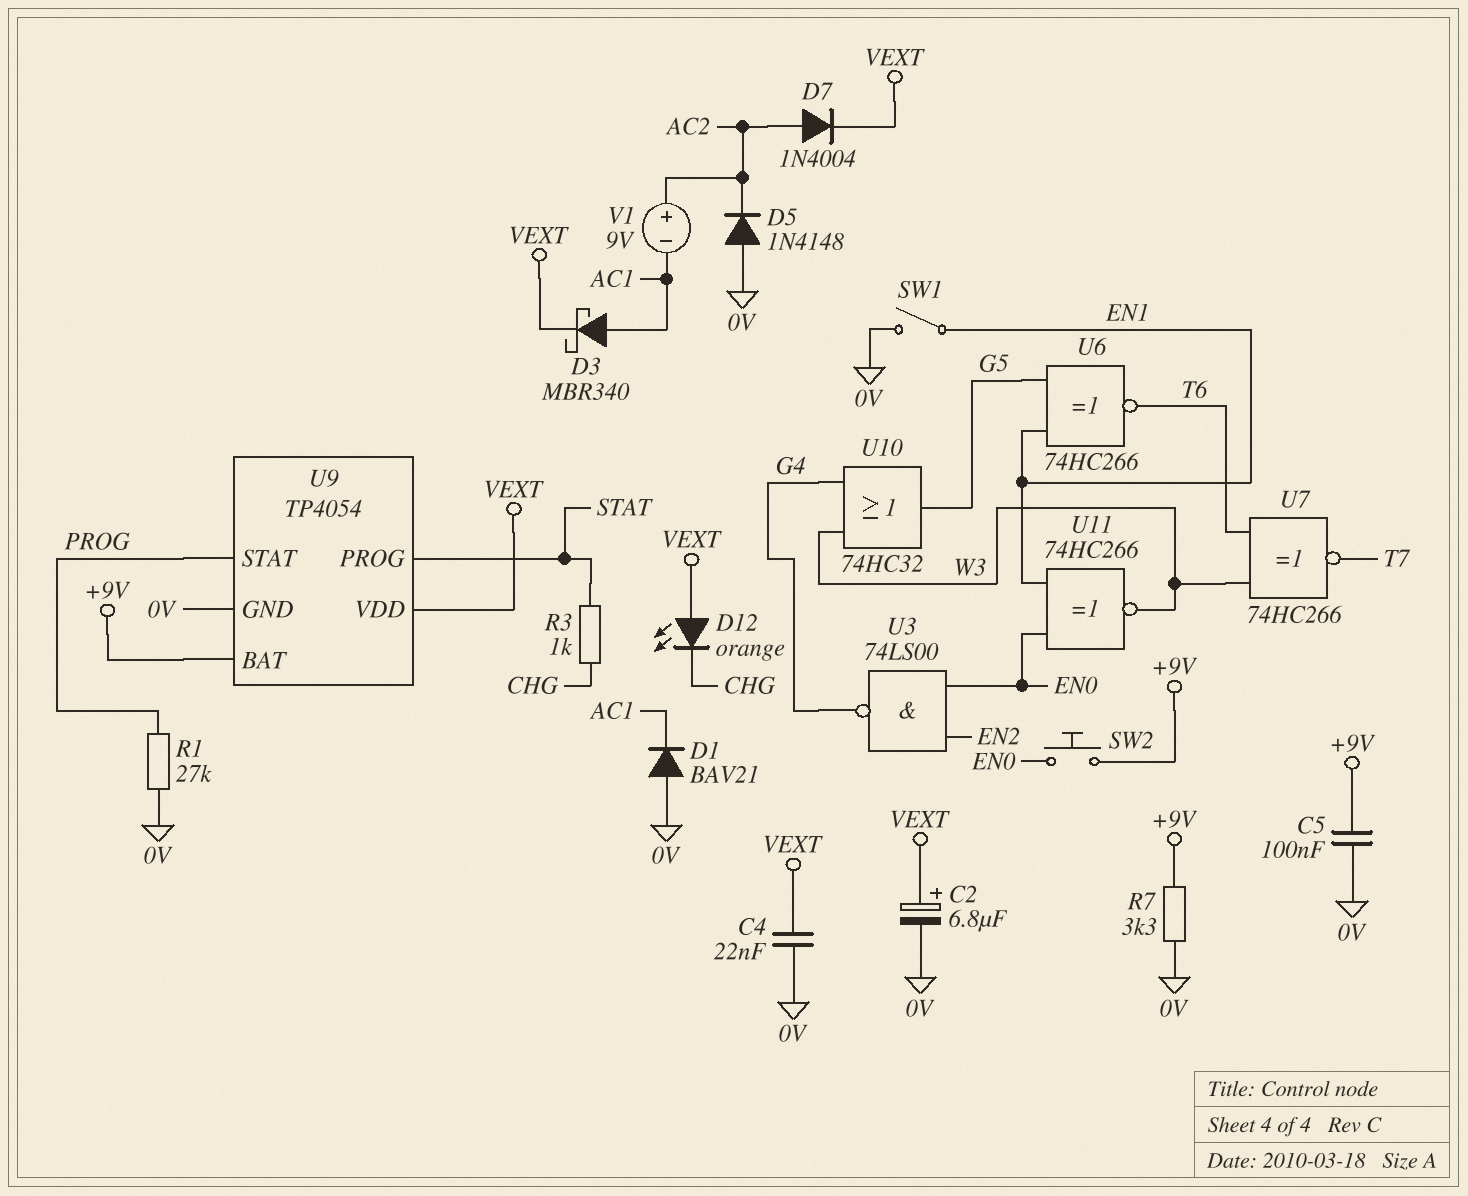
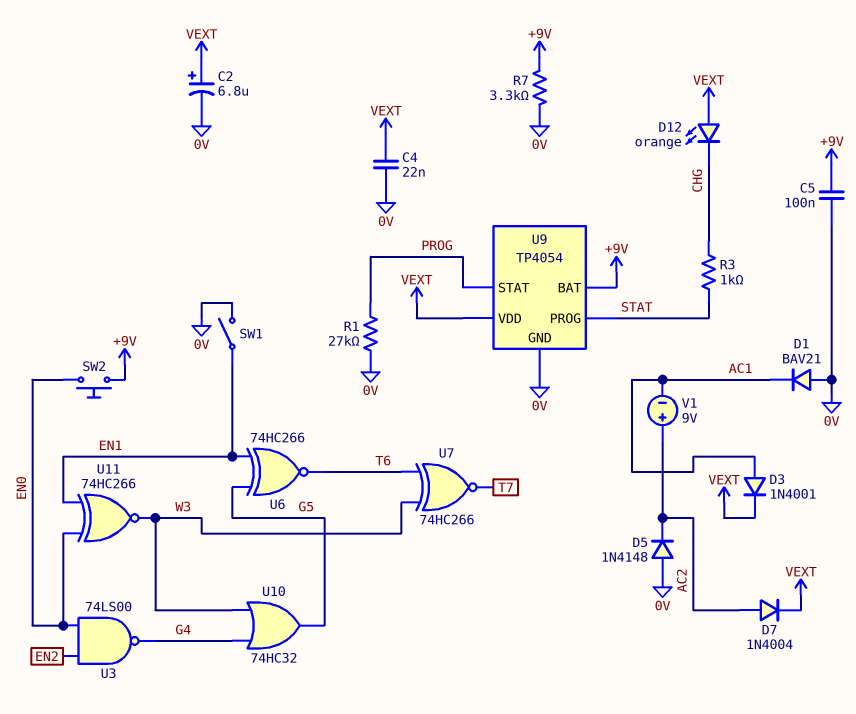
D3: schottky MBR340 (A AC1, K VEXT) -> diode 1N4001 (A AC1, K VEXT)

